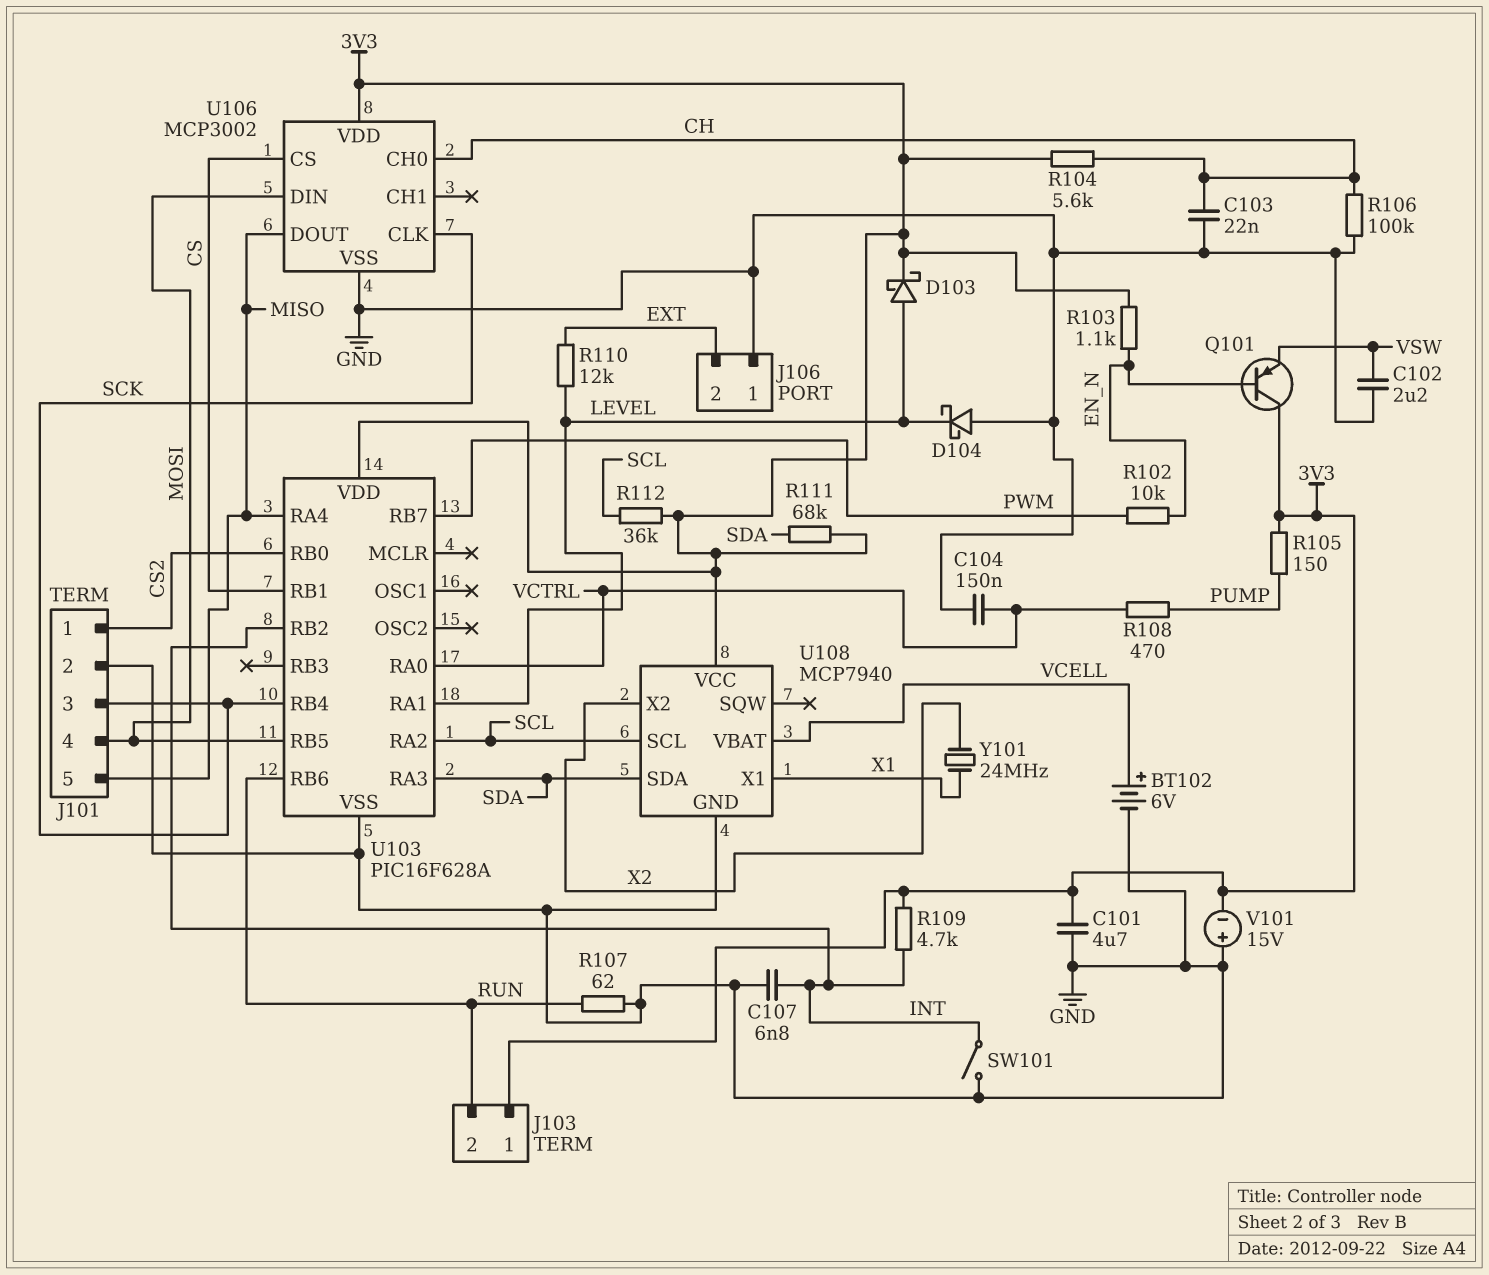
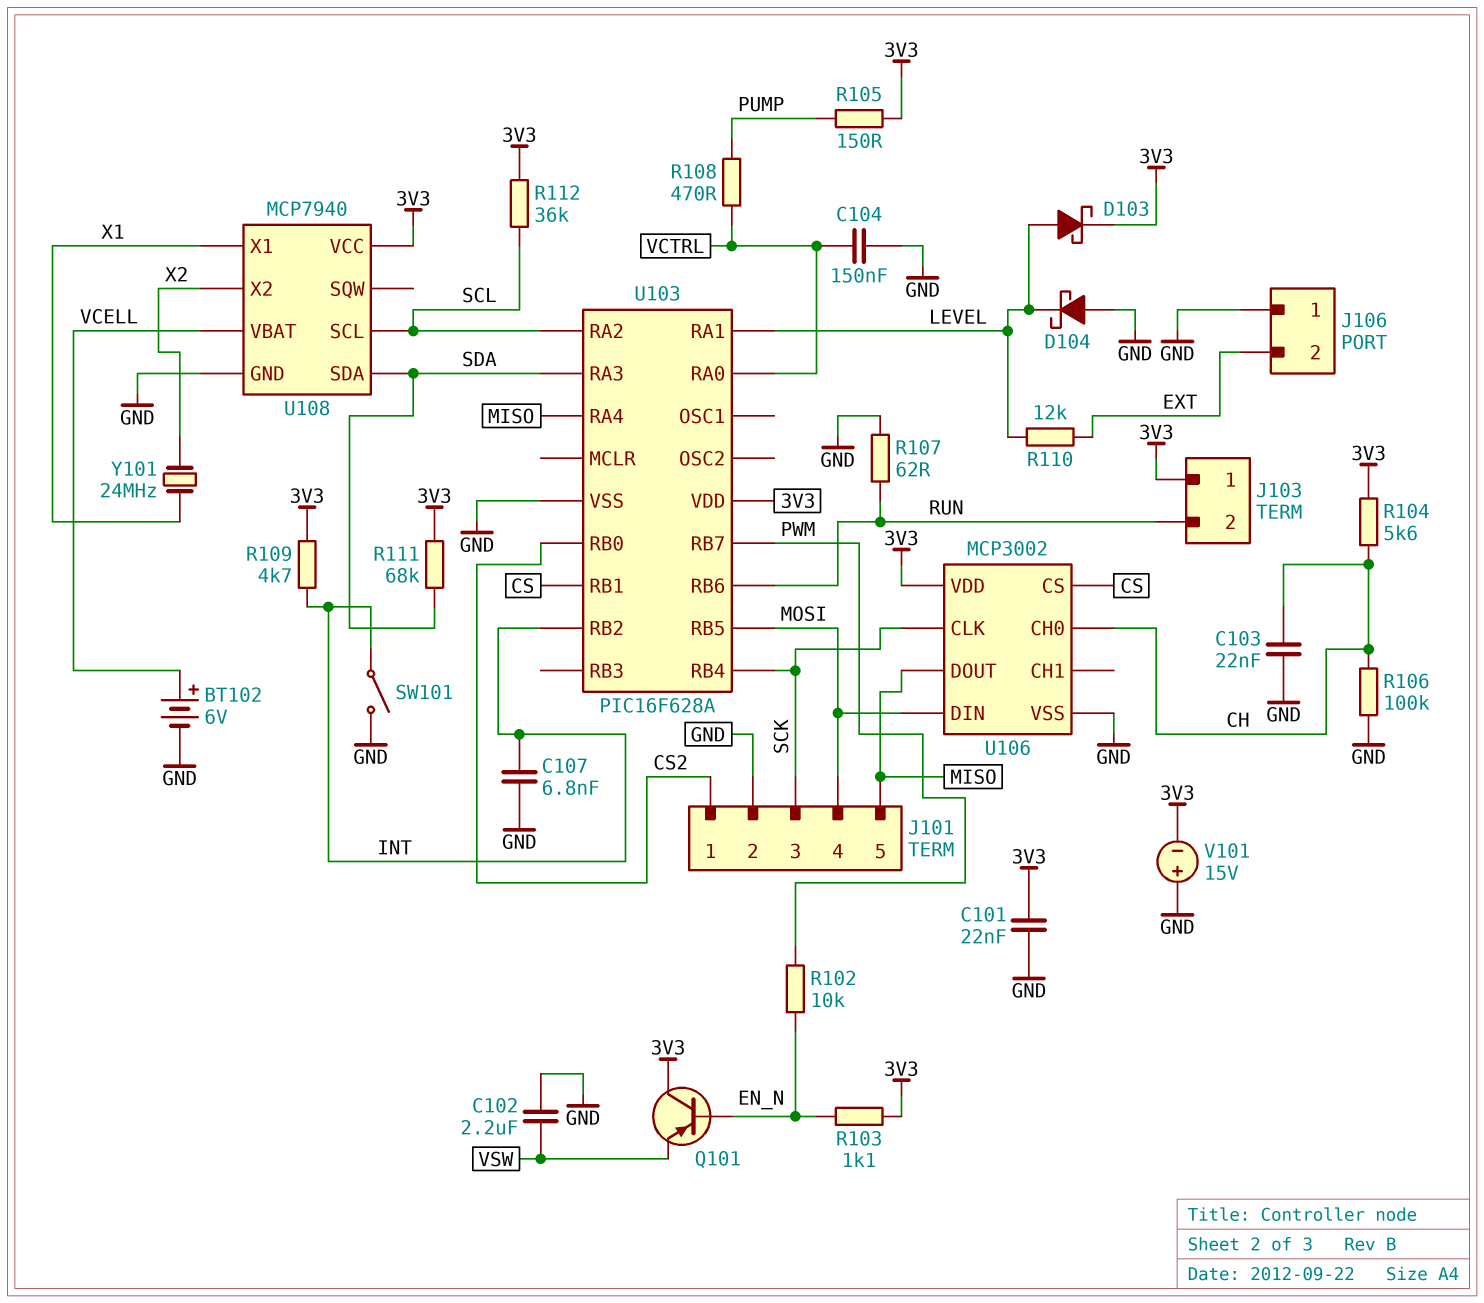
C101: 4.7uF (3V3, GND) -> 22nF (3V3, GND)

